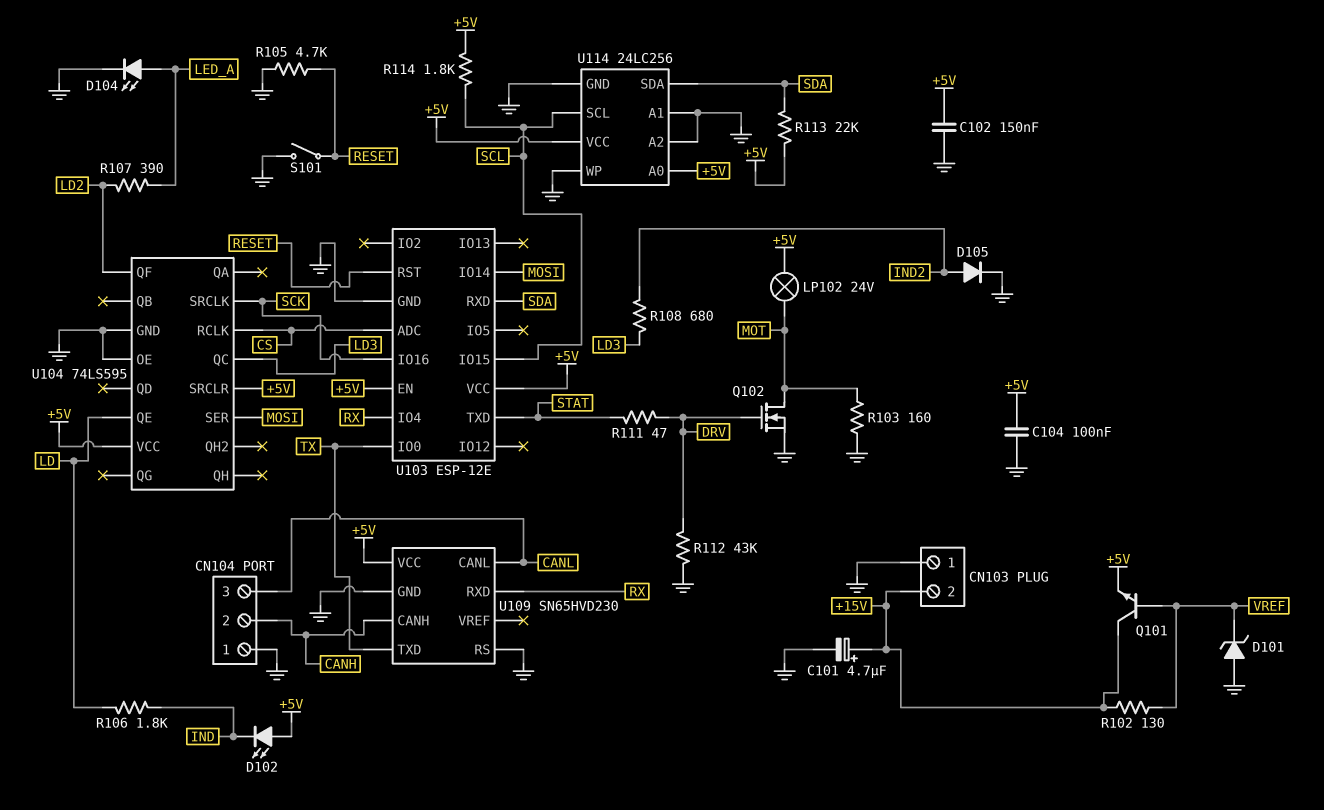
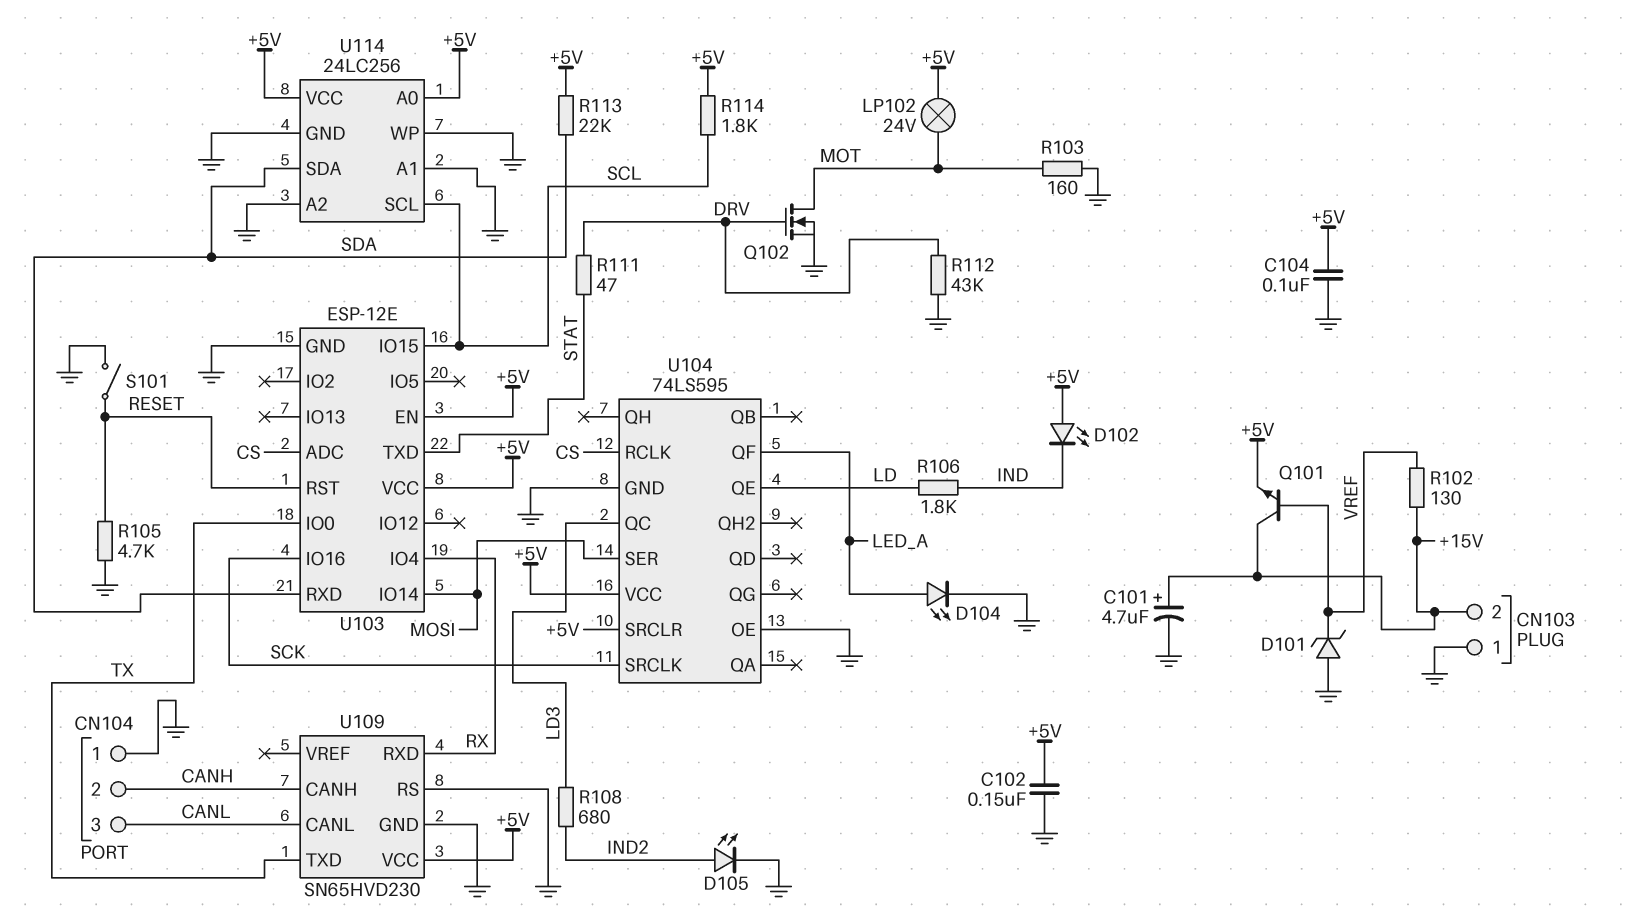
D105: diode (A IND2, K GND) -> LED (A IND2, K GND)
R107: 390 (LD2, LED_A) -> none
U104 pin QF: LD2 -> LED_A

